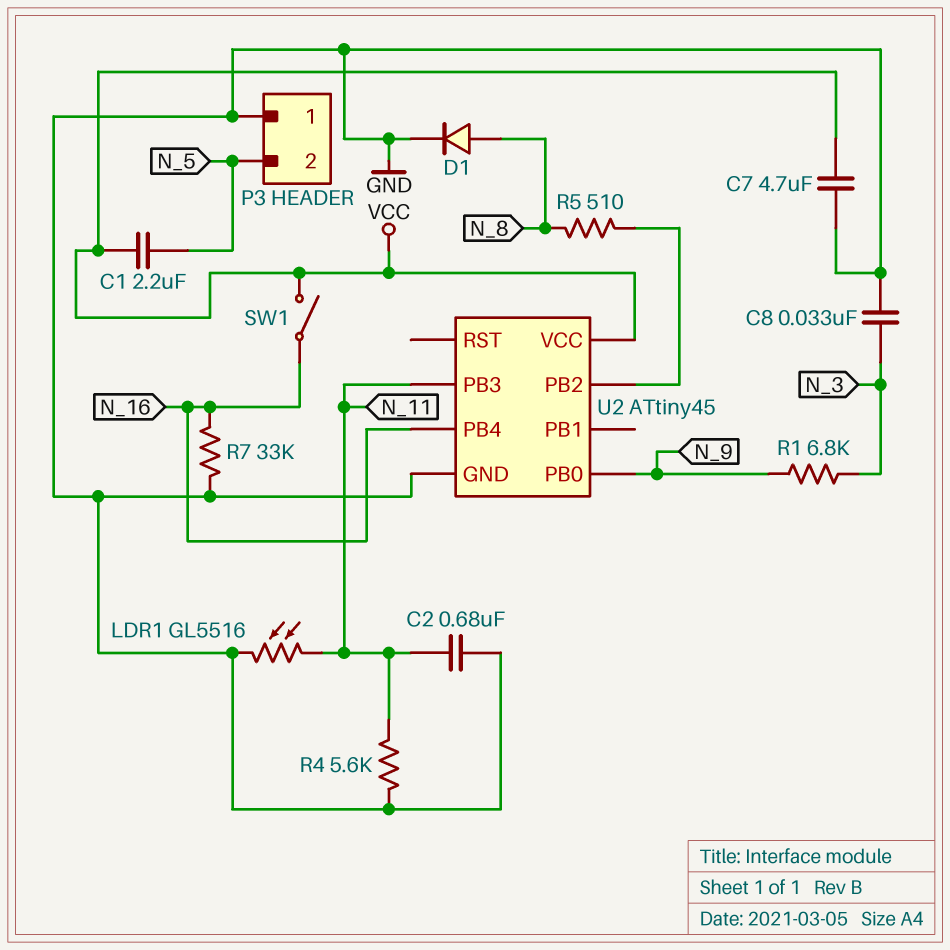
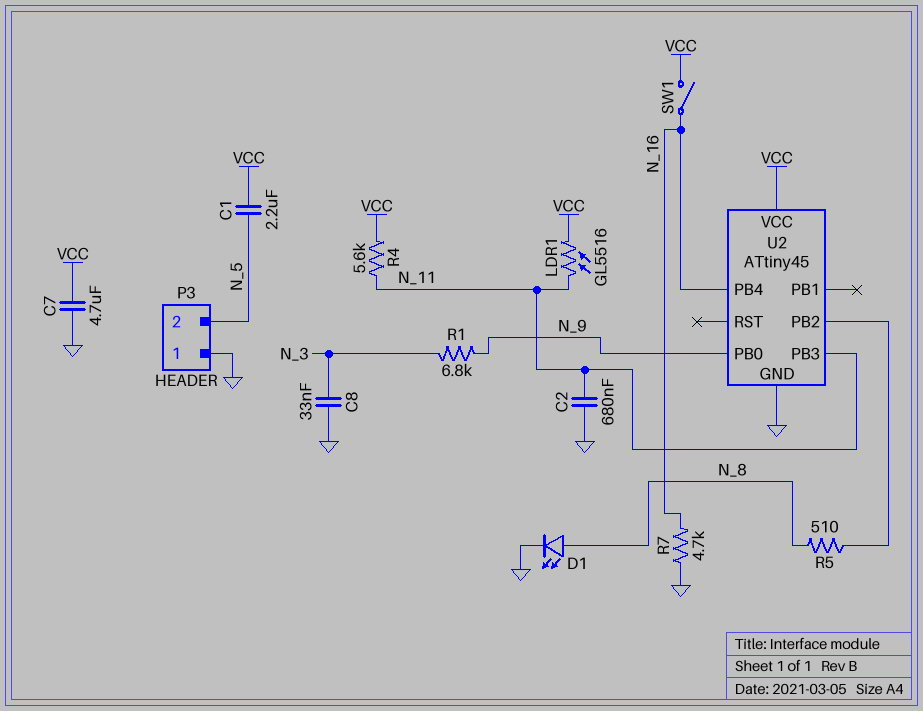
D1: diode (A N_8, K GND) -> LED (A N_8, K GND)
LDR1: GL5516 (GND, N_11) -> GL5516 (N_11, VCC)
R4: 5.6k (GND, N_11) -> 5.6k (N_11, VCC)
R7: 33k (GND, N_16) -> 4.7k (GND, N_16)

